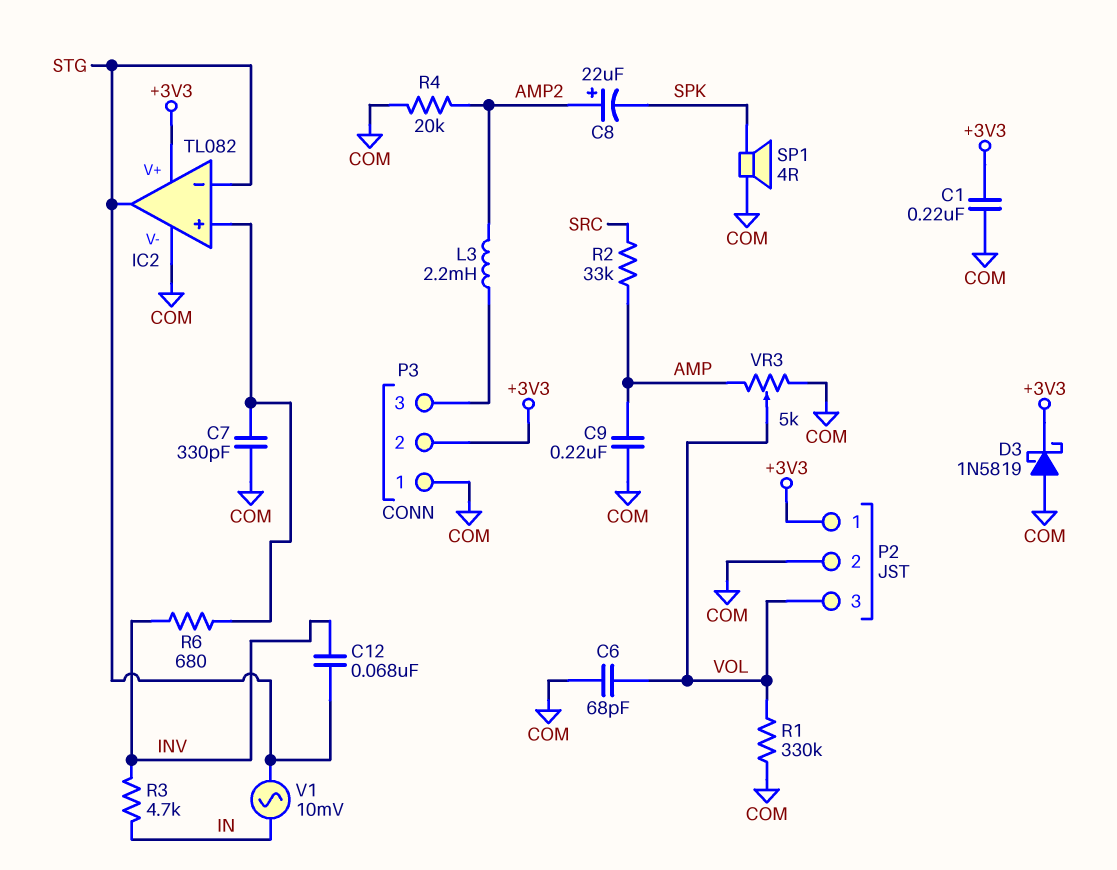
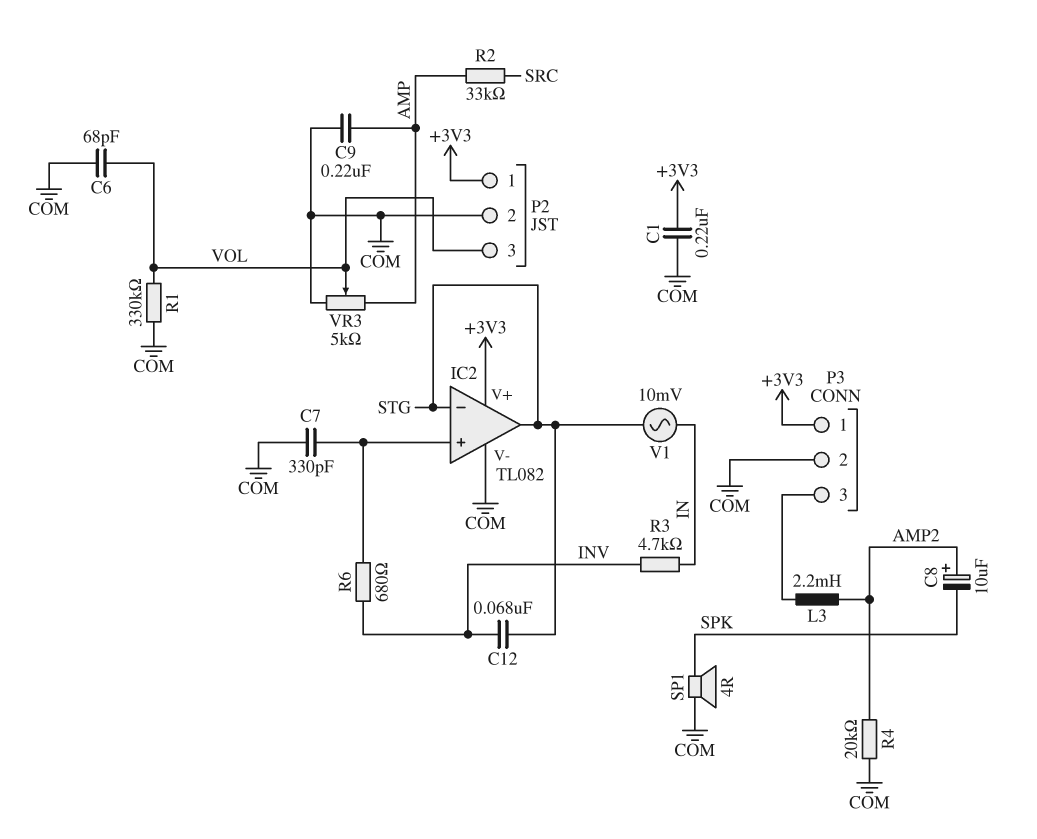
C8: 22uF (plus AMP2, minus SPK) -> 10uF (plus AMP2, minus SPK)
D3: schottky 1N5819 (A COM, K +3V3) -> none
P3 pin 1: COM -> +3V3
P3 pin 2: +3V3 -> COM

